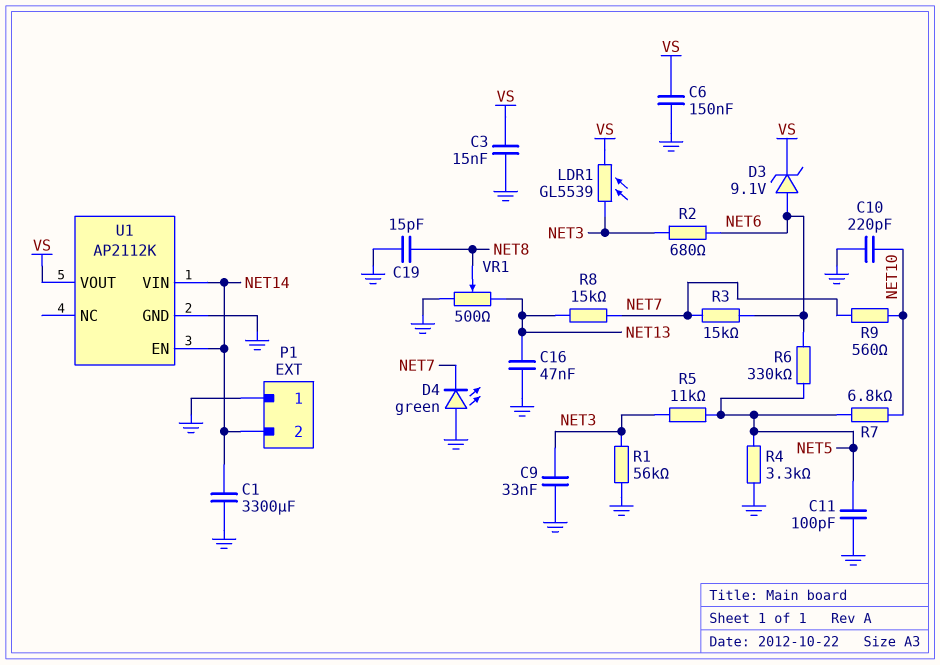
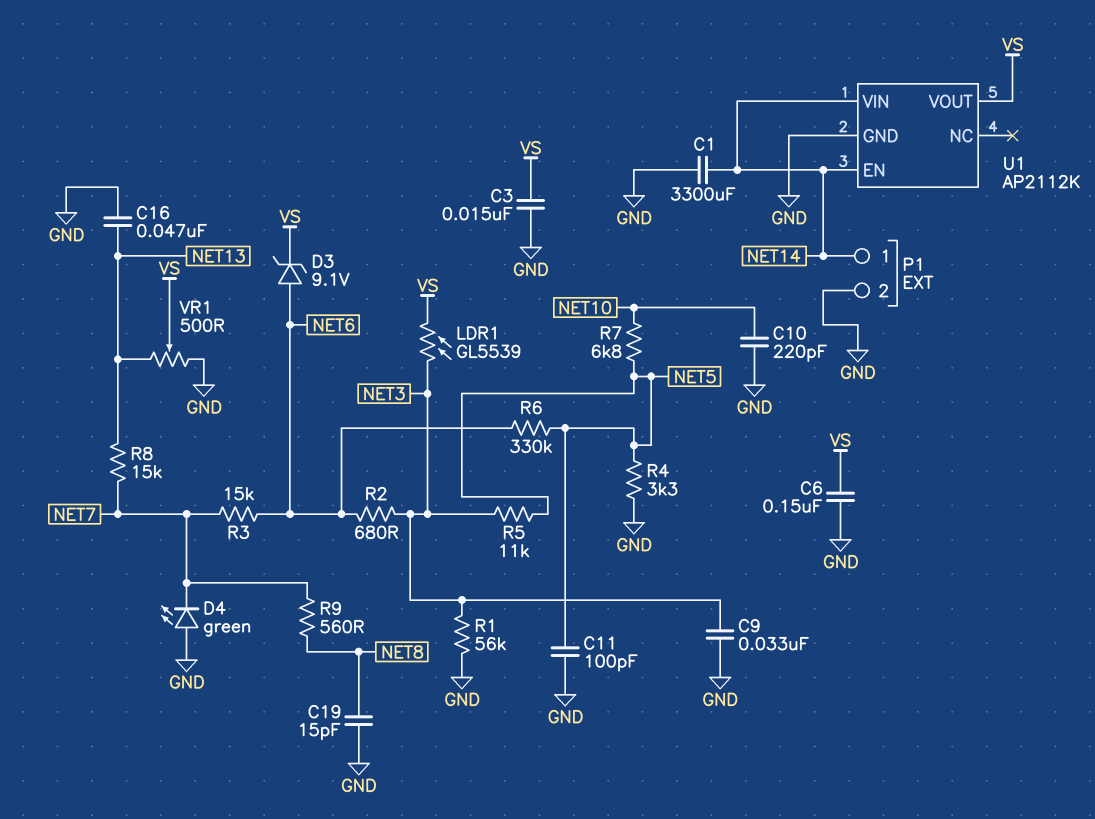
P1 pin 1: GND -> NET14
P1 pin 2: NET14 -> GND
R9: 560 (NET7, NET10) -> 560 (NET7, NET8)
VR1: 500 (GND, NET13, wiper NET8) -> 500 (GND, NET13, wiper VS)

